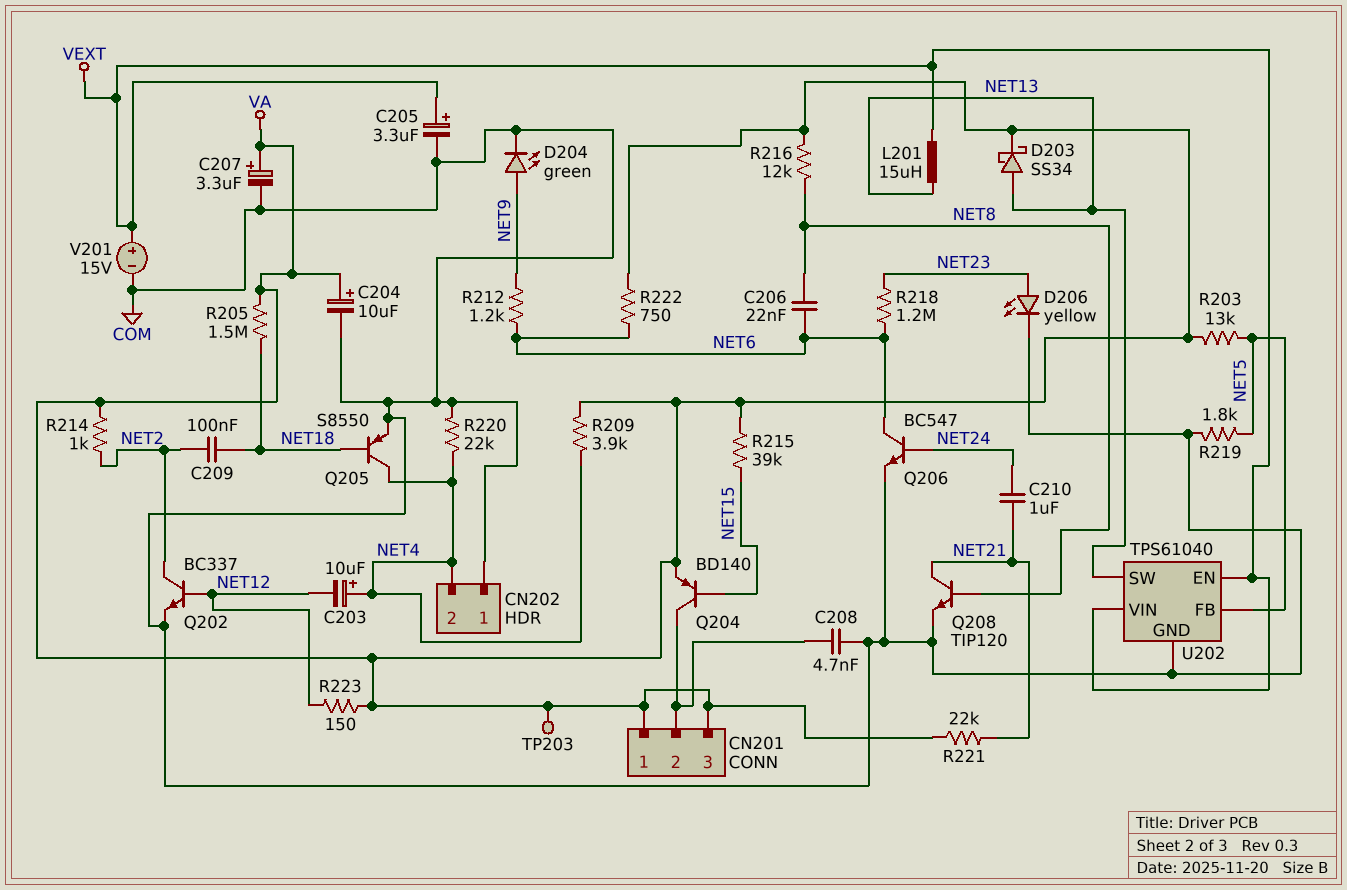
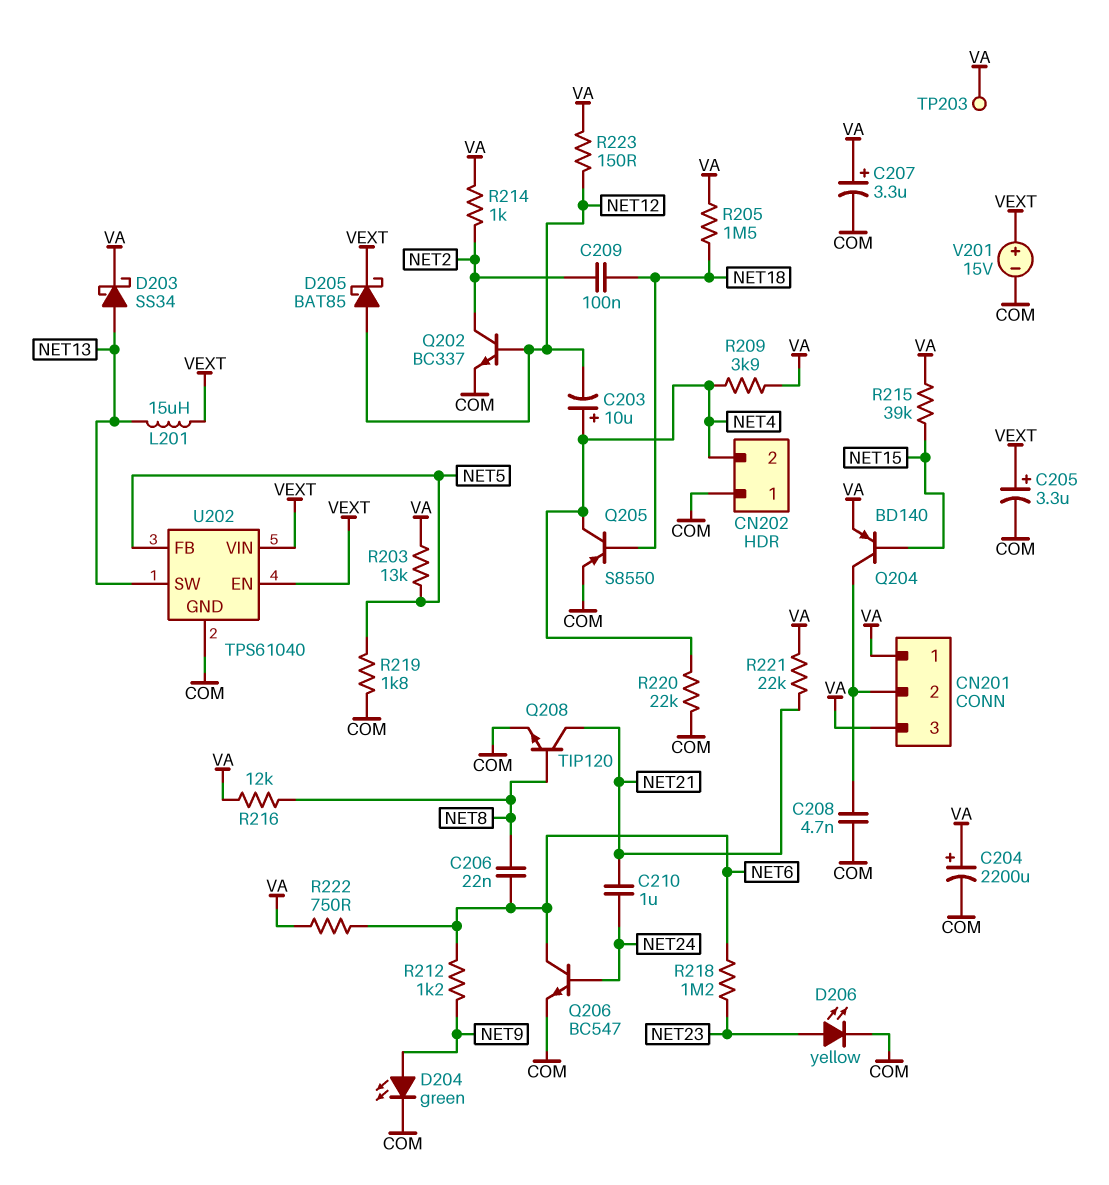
C204: 10uF (plus VA, minus COM) -> 2200uF (plus VA, minus COM)
D205: none -> schottky BAT85 (A NET12, K VEXT)

